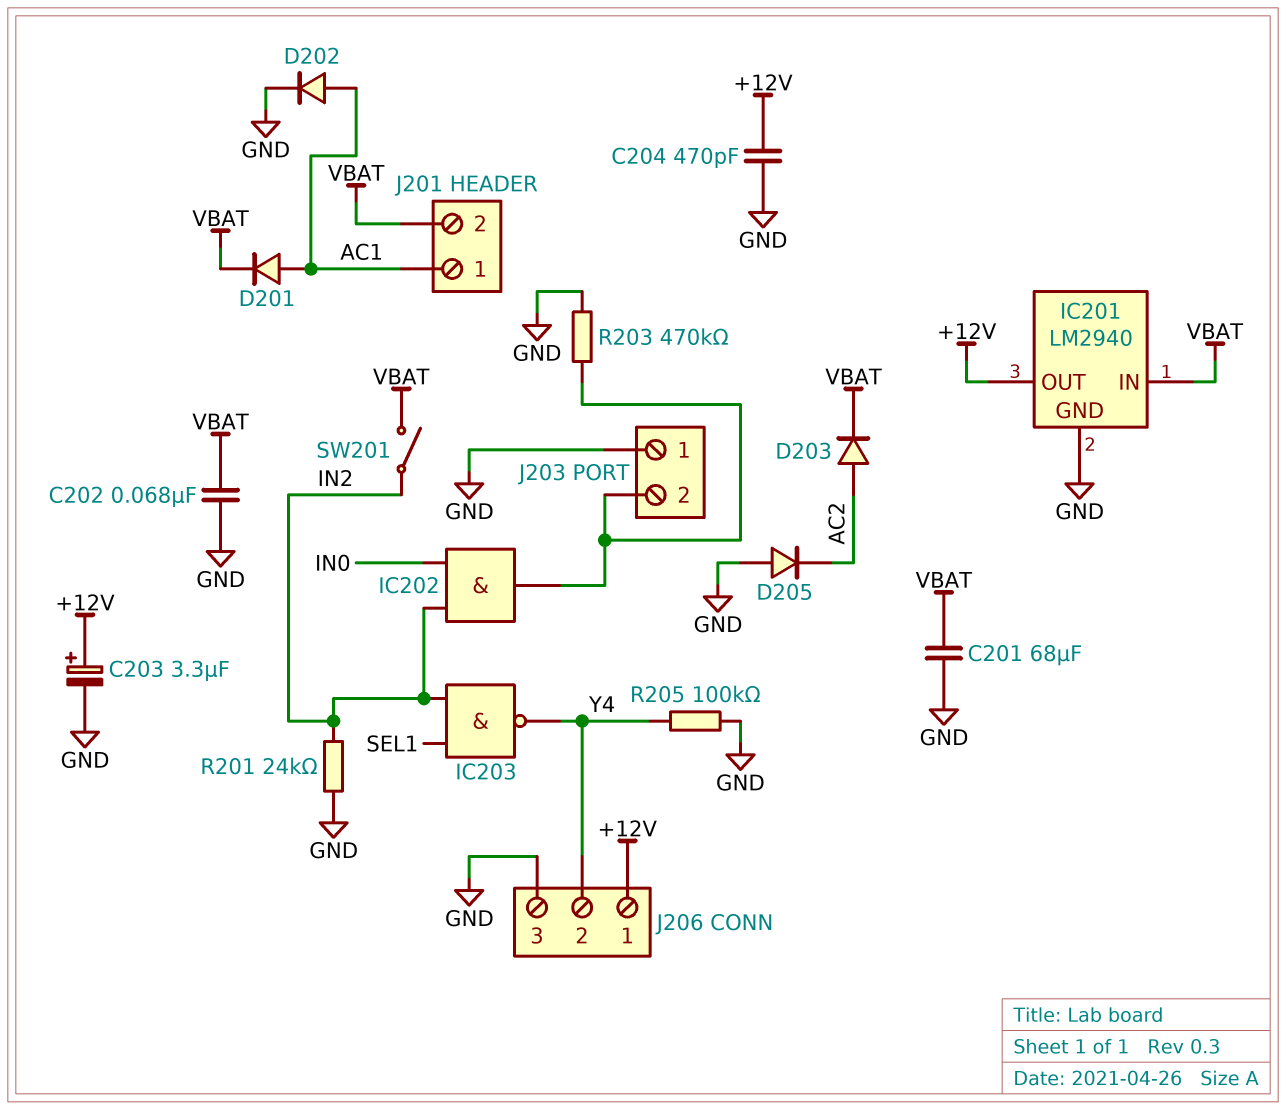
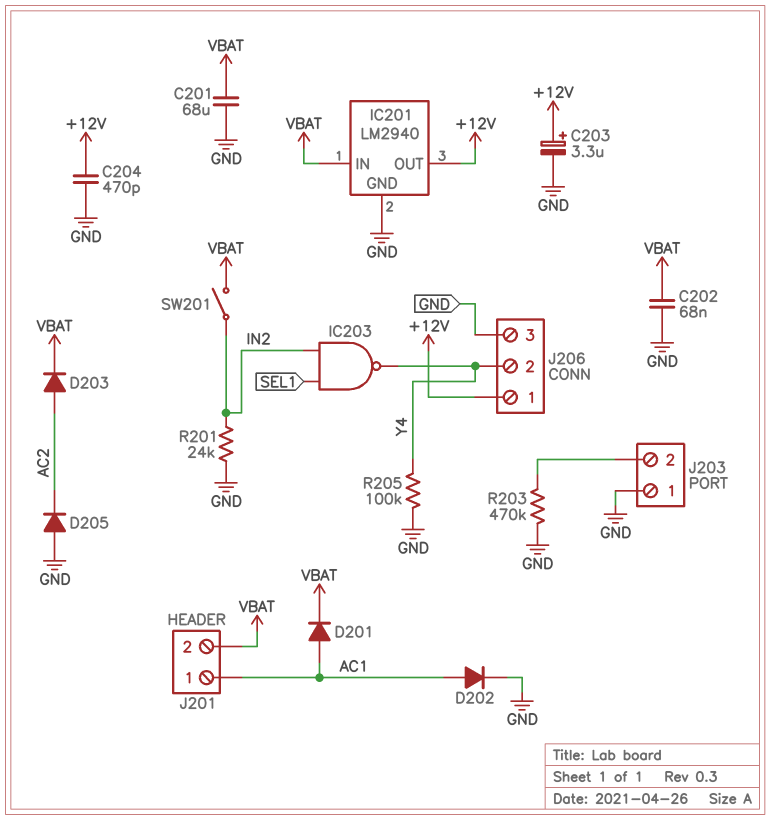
IC202: AND (in IN0, in IN2, out J203/2) -> none

